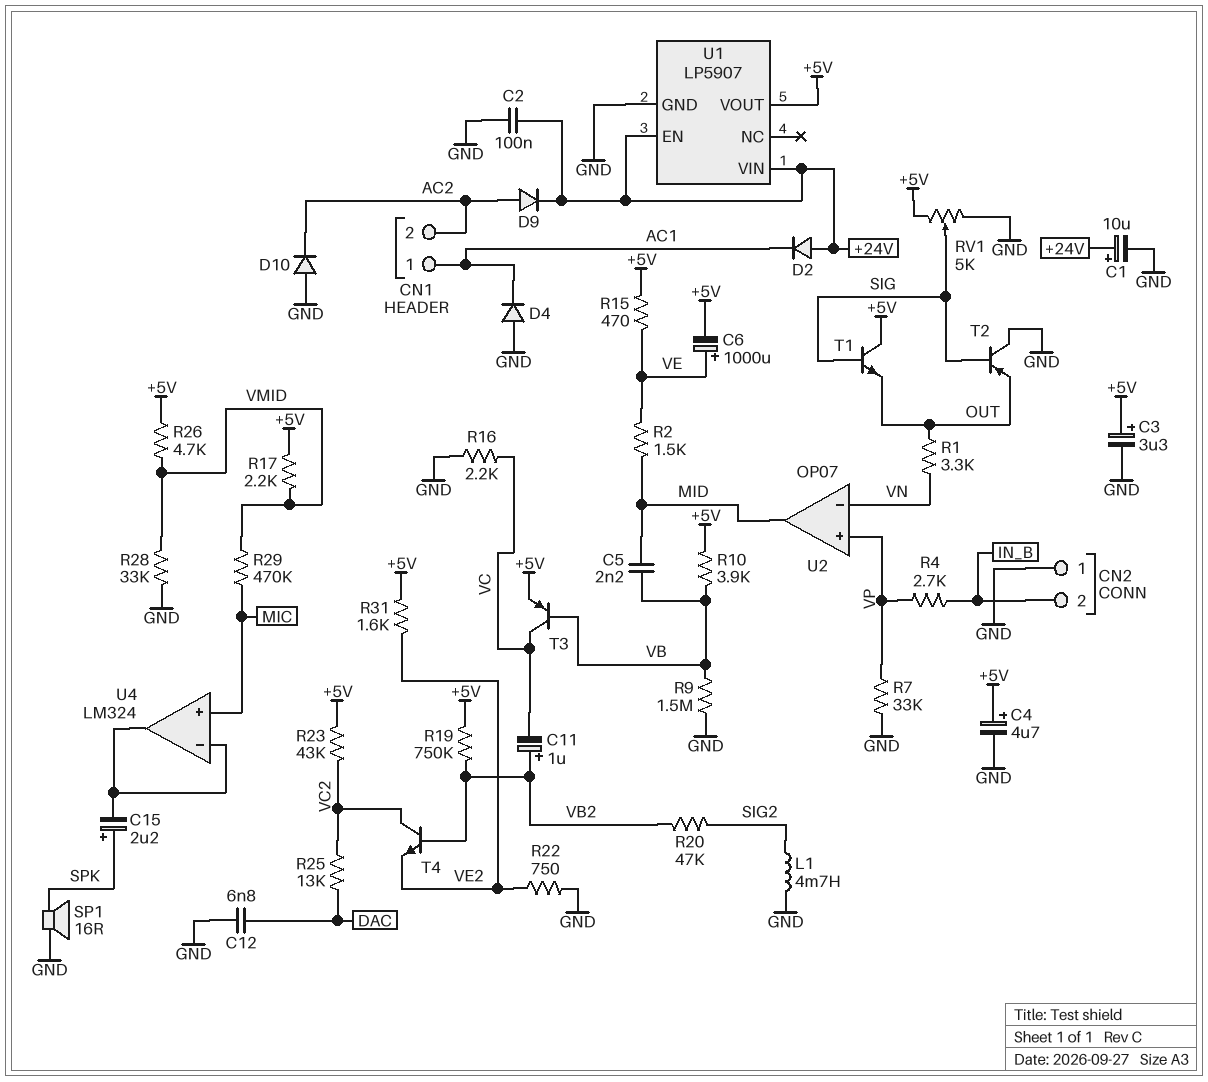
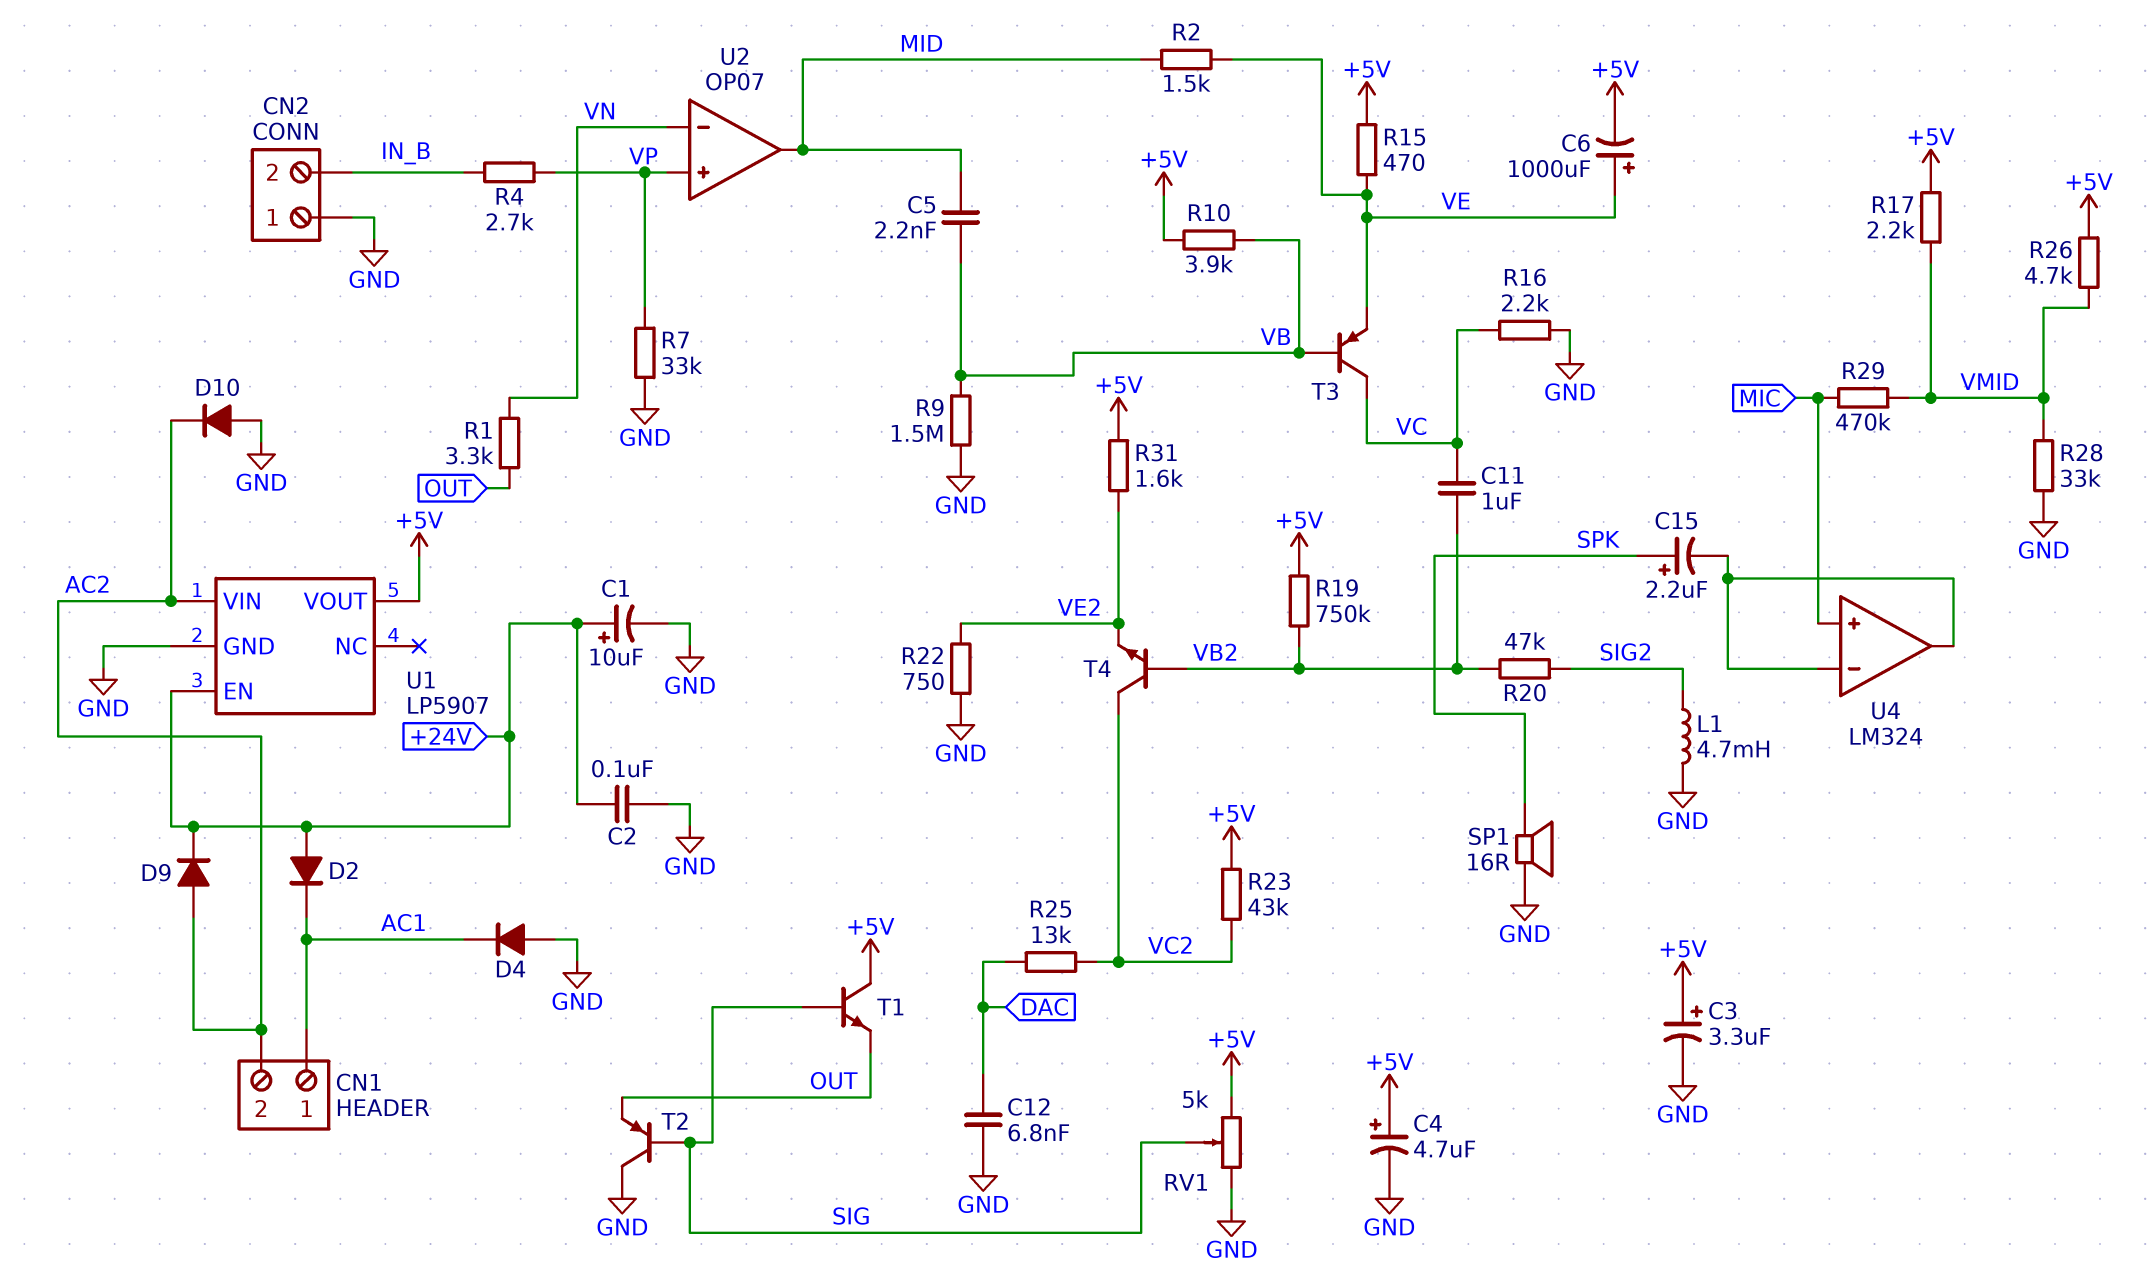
C11: 1uF (plus VB2, minus VC) -> 1uF (VB2, VC)
T3: PNP (B VB, C VC, E +5V) -> PNP (B VB, C VC, E VE)
U1 pin VIN: +24V -> AC2

